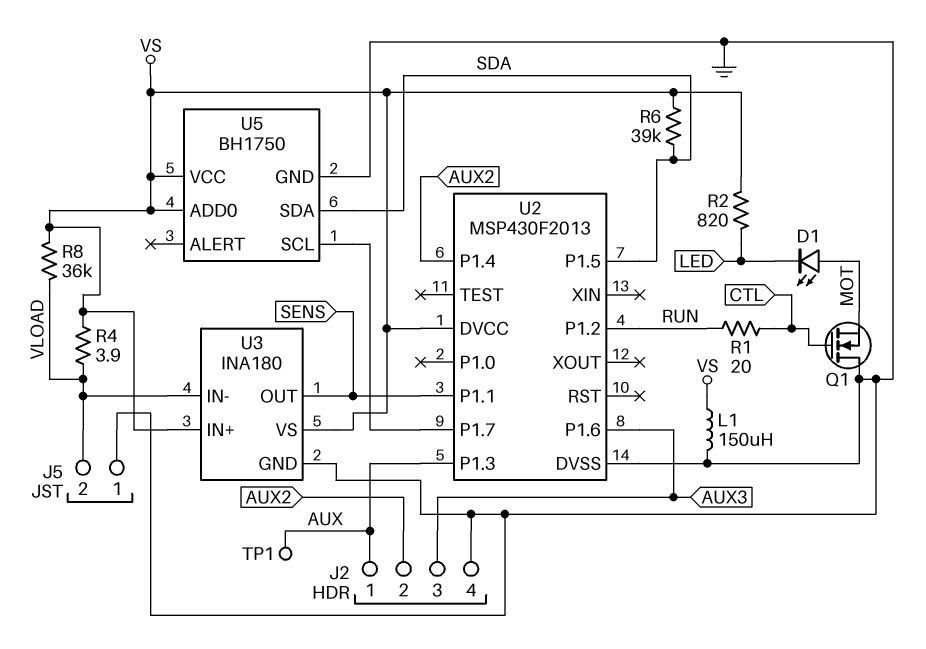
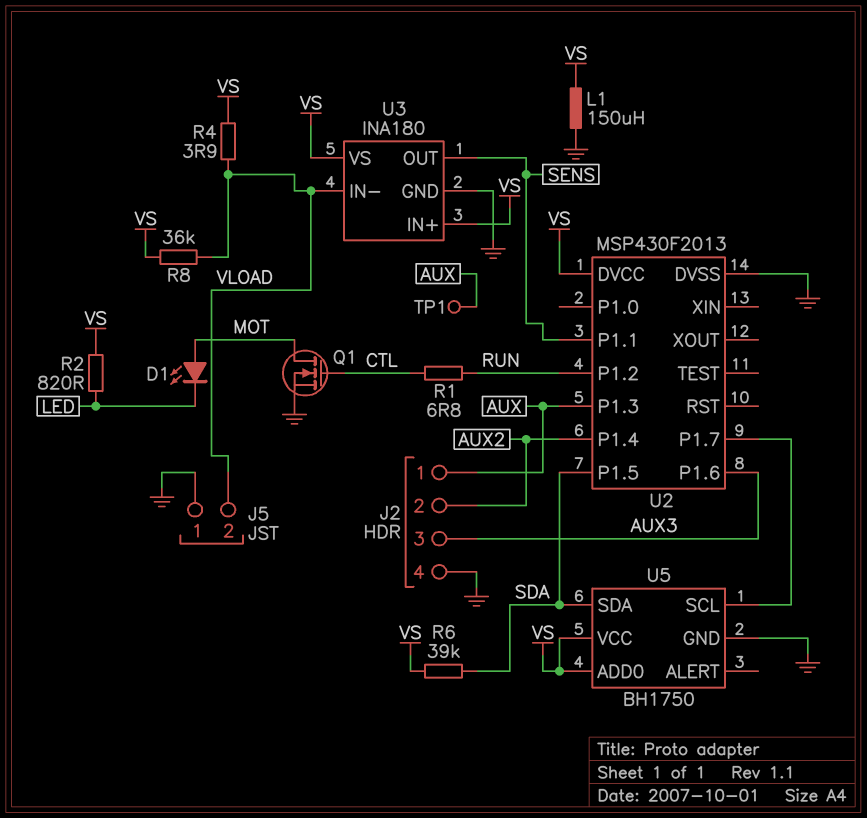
Q1: NMOS (G CTL, D GND, S MOT) -> NMOS (G CTL, D MOT, S GND)
R1: 20 (CTL, RUN) -> 6.8 (CTL, RUN)

